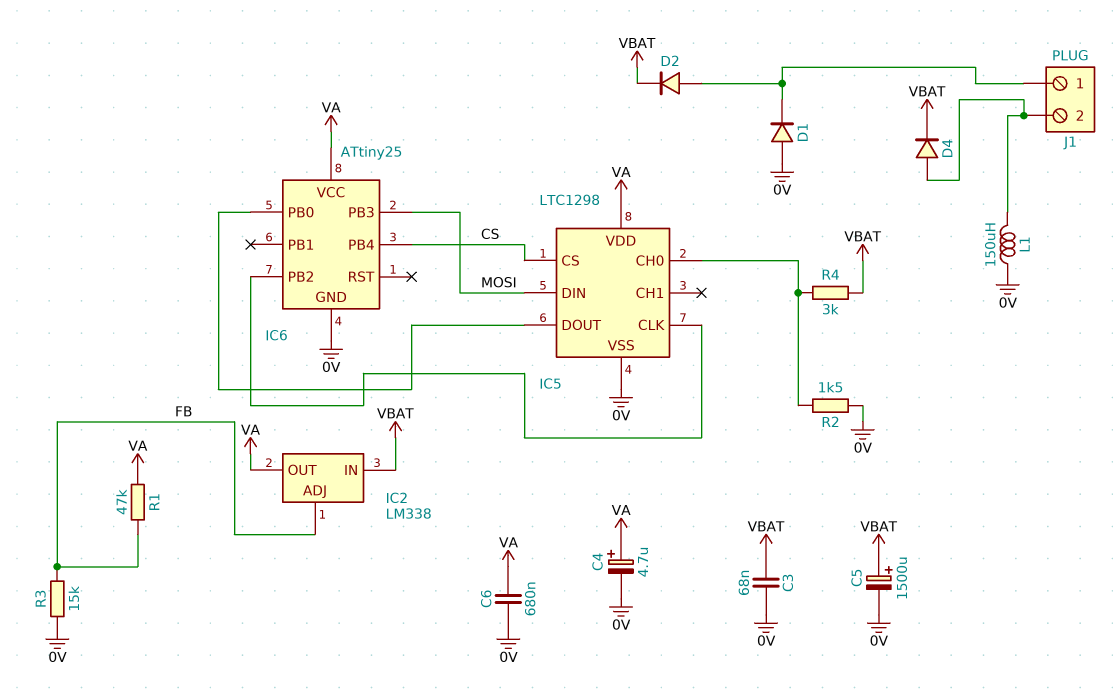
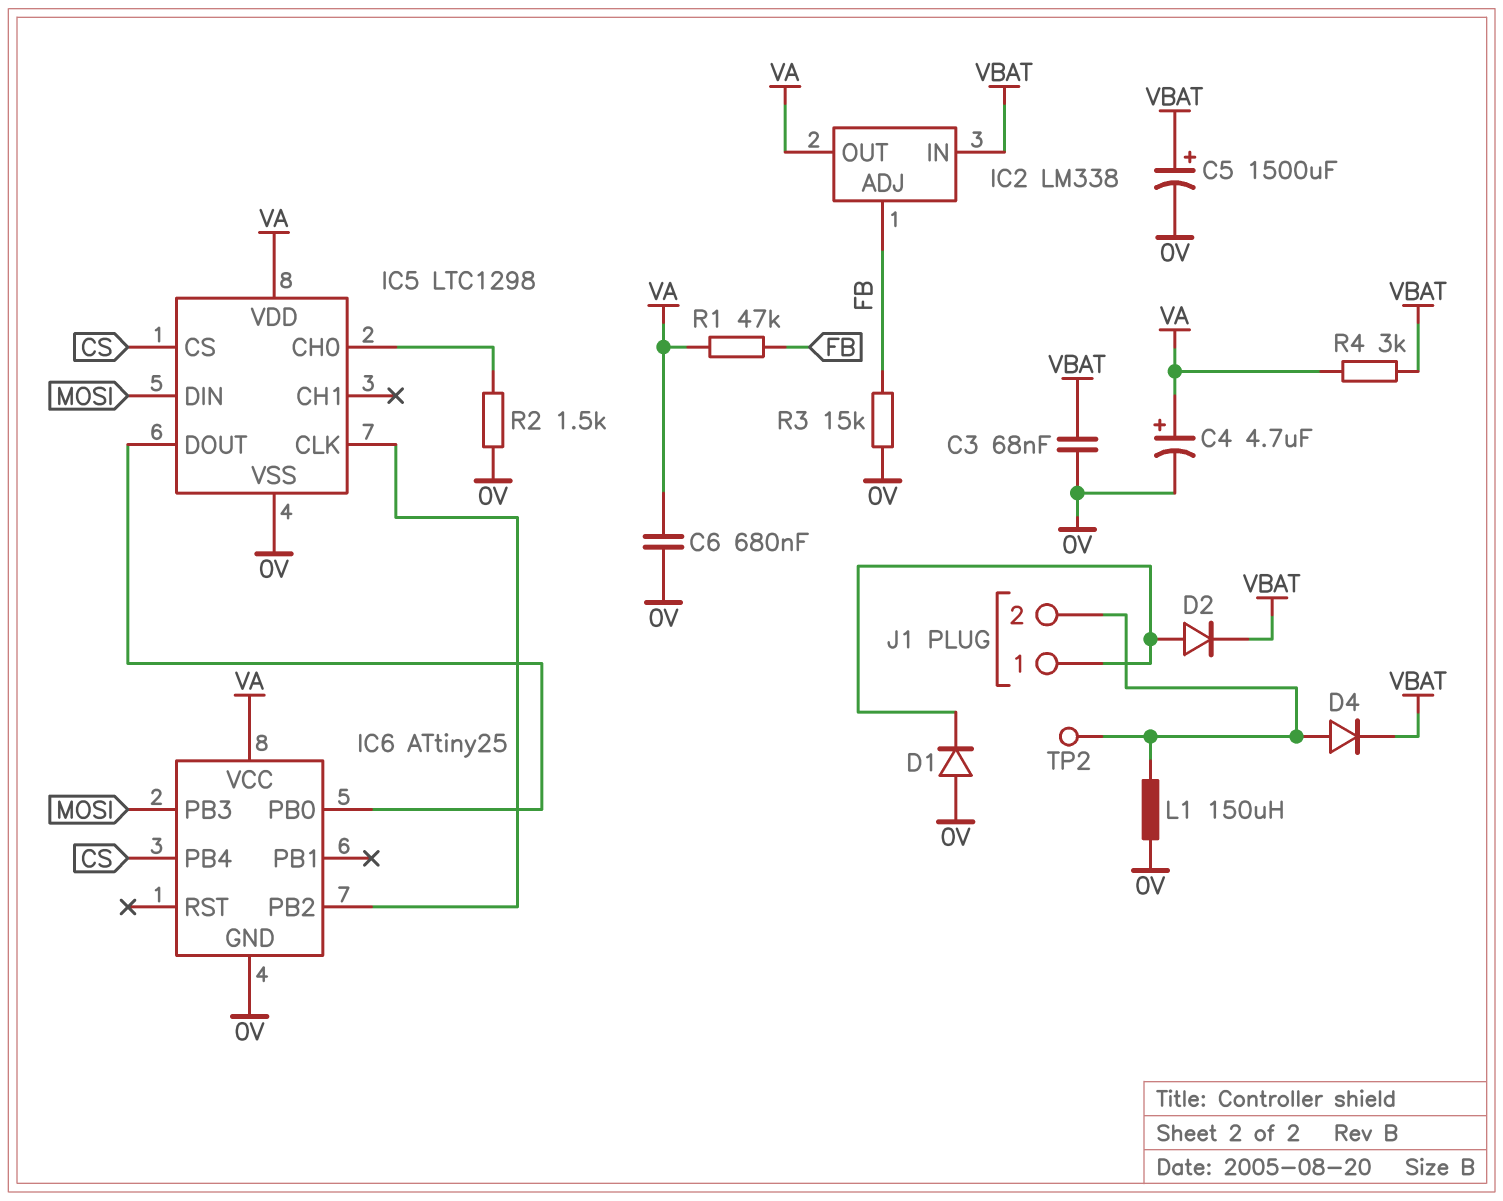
R4: 3k (IC5/CH0, VBAT) -> 3k (VA, VBAT)
TP2: none -> test point (J1/2)

